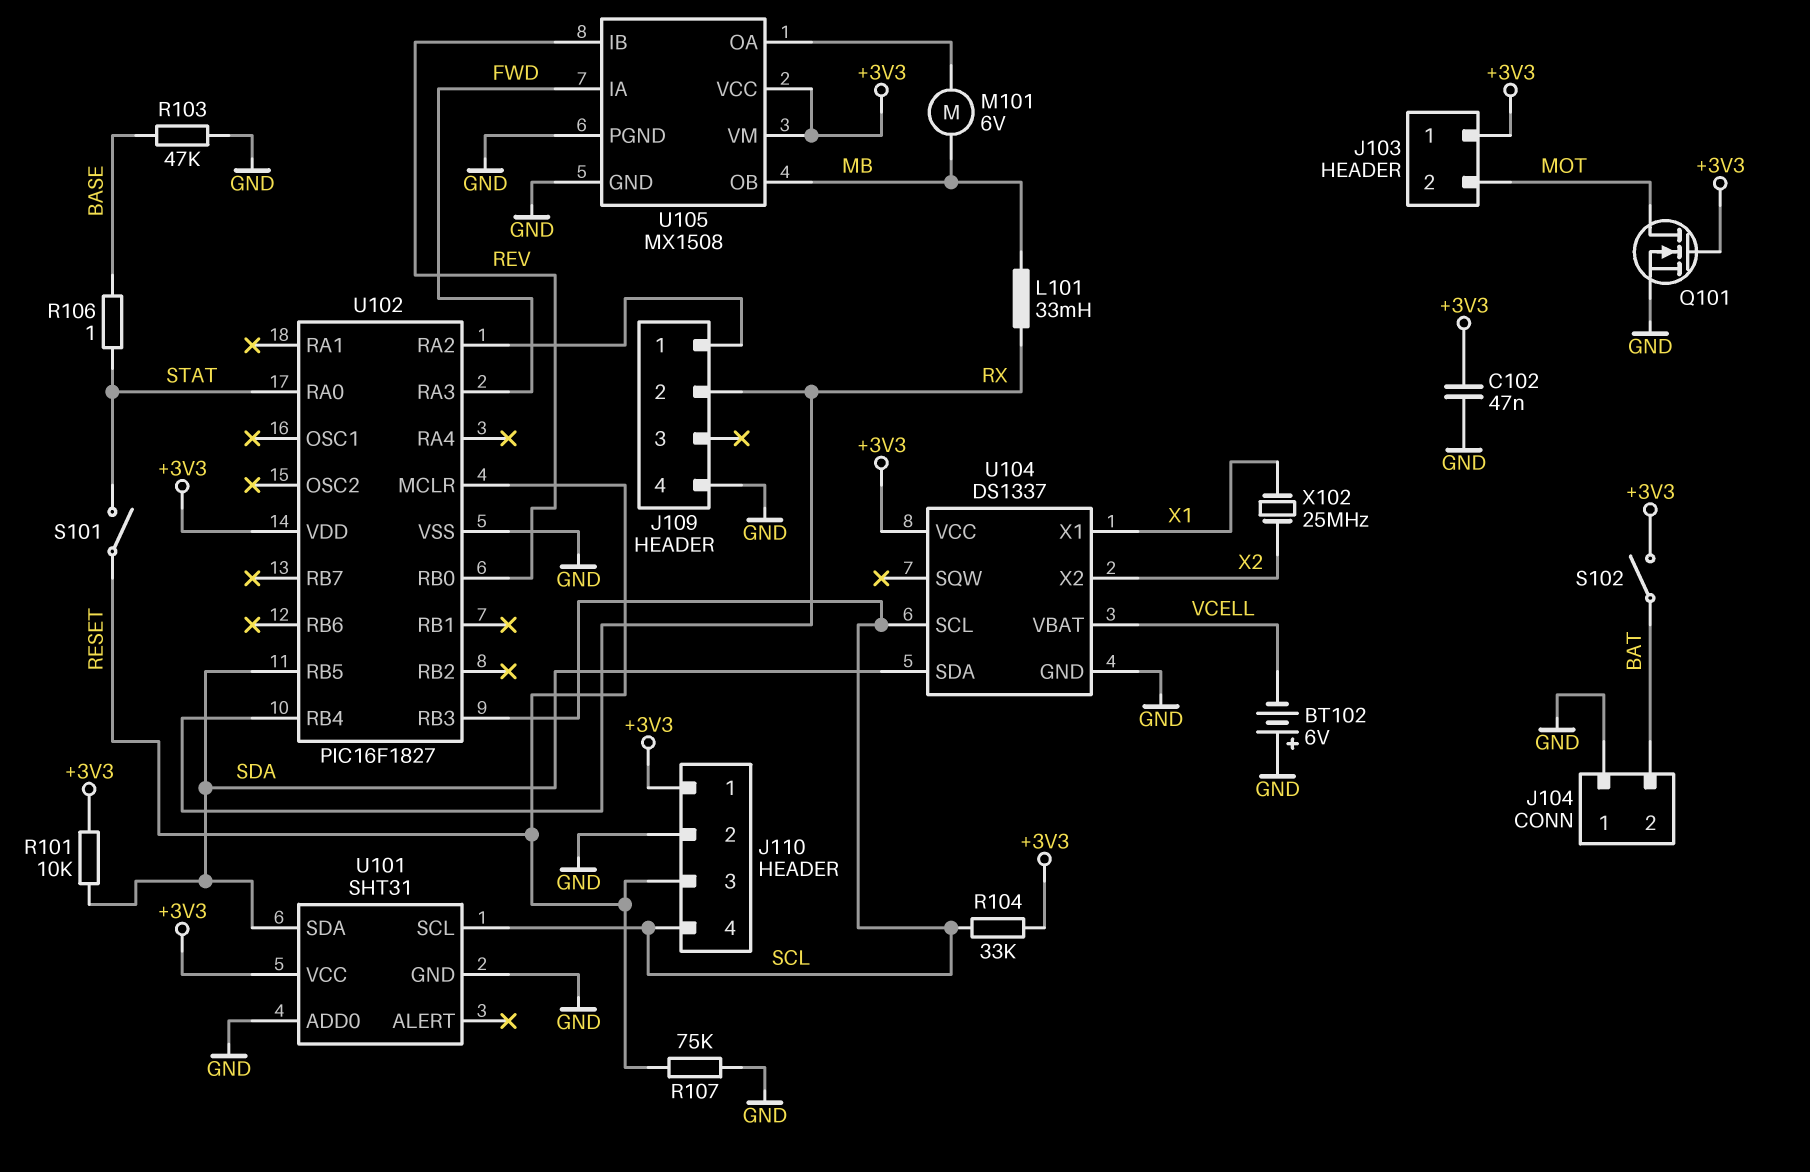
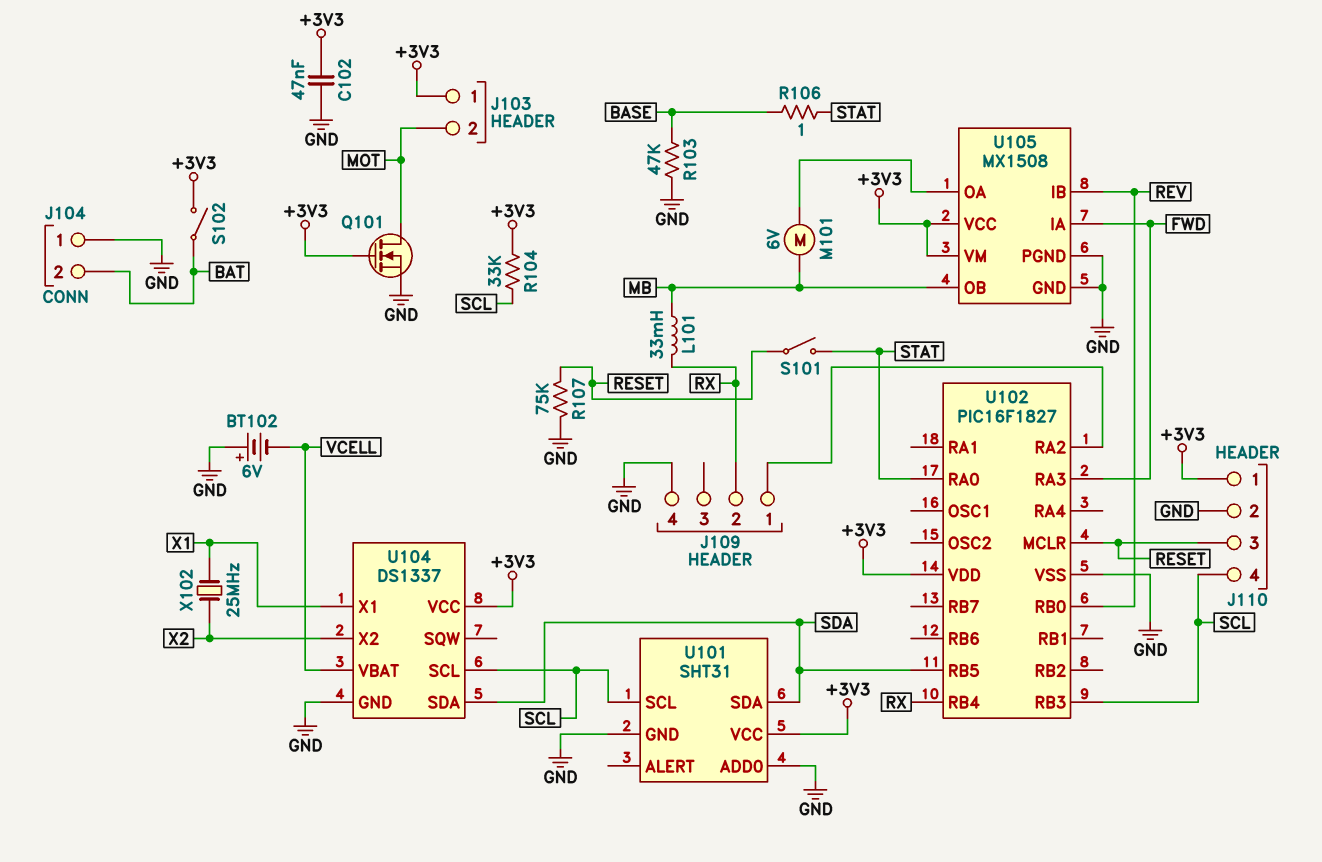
R101: 10k (+3V3, SDA) -> none

